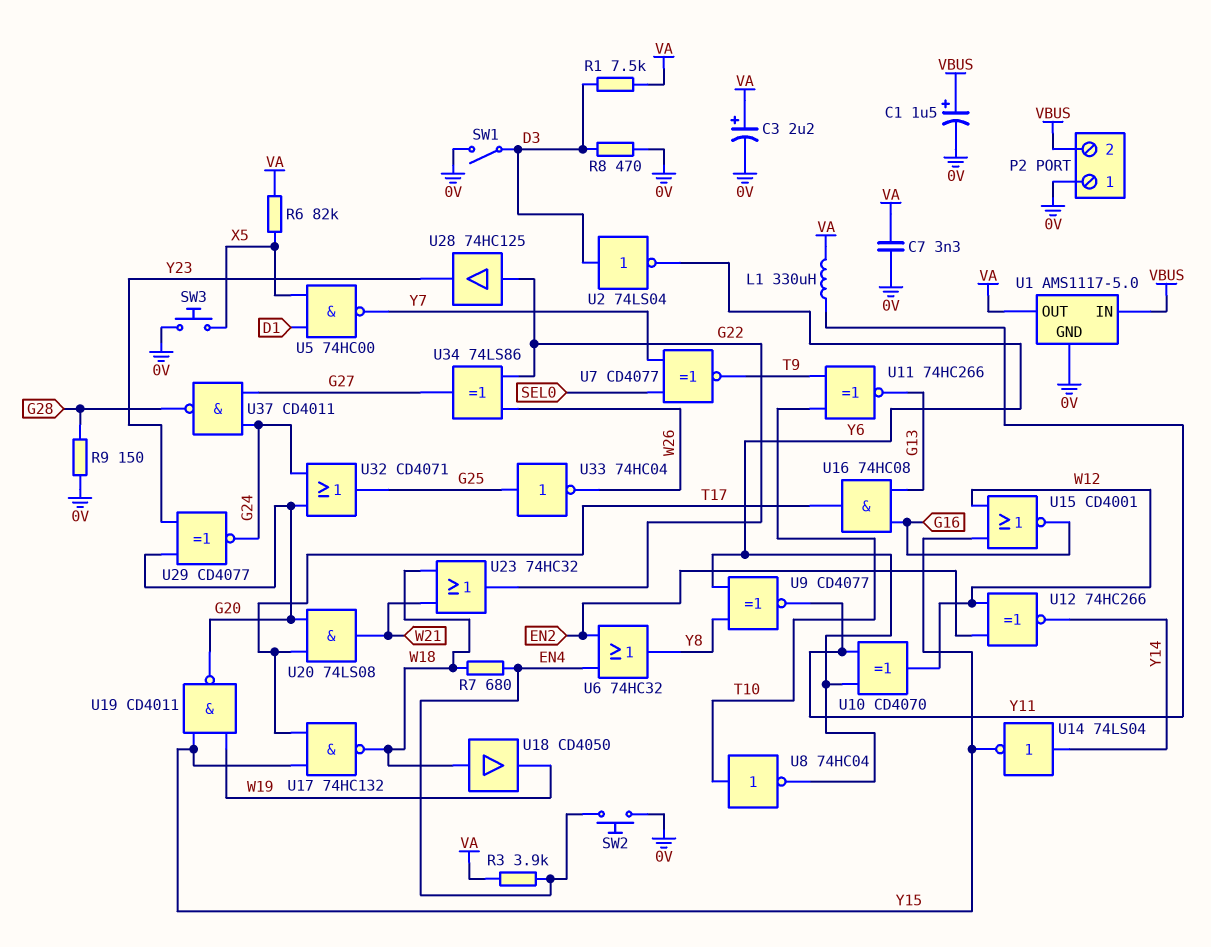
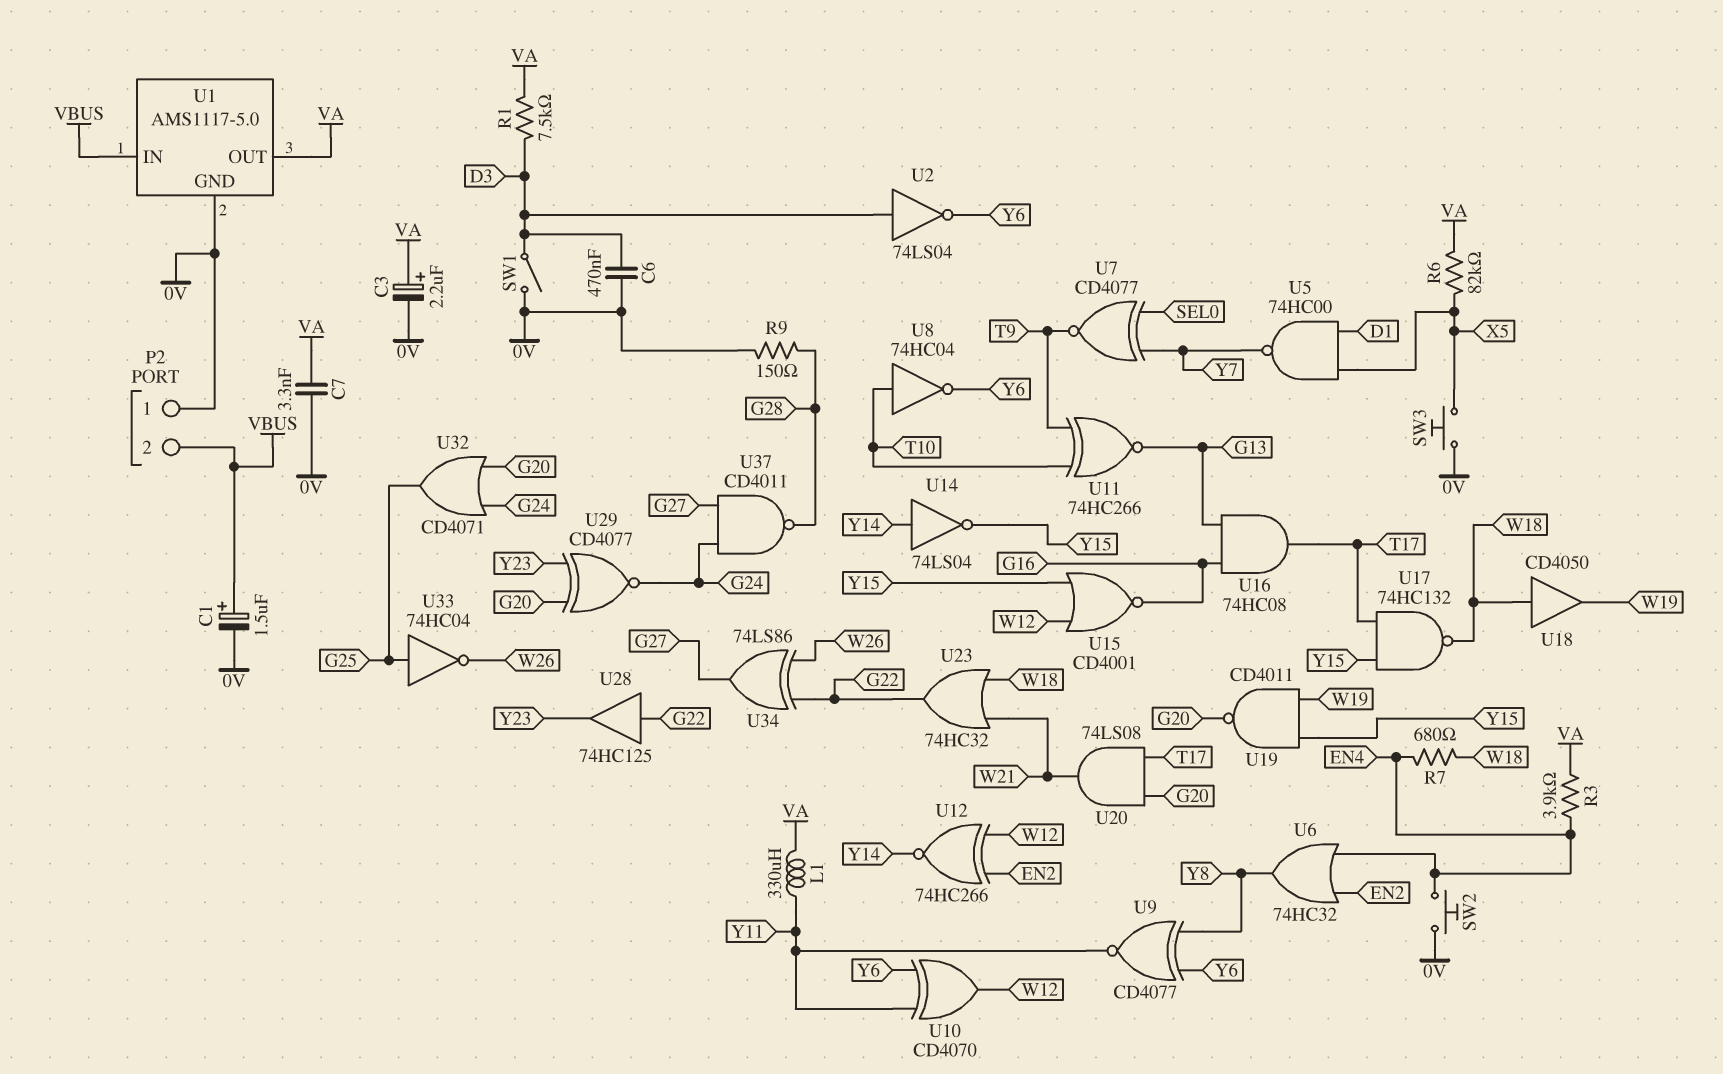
C6: none -> 470nF (0V, D3)
R8: 470 (0V, D3) -> none

